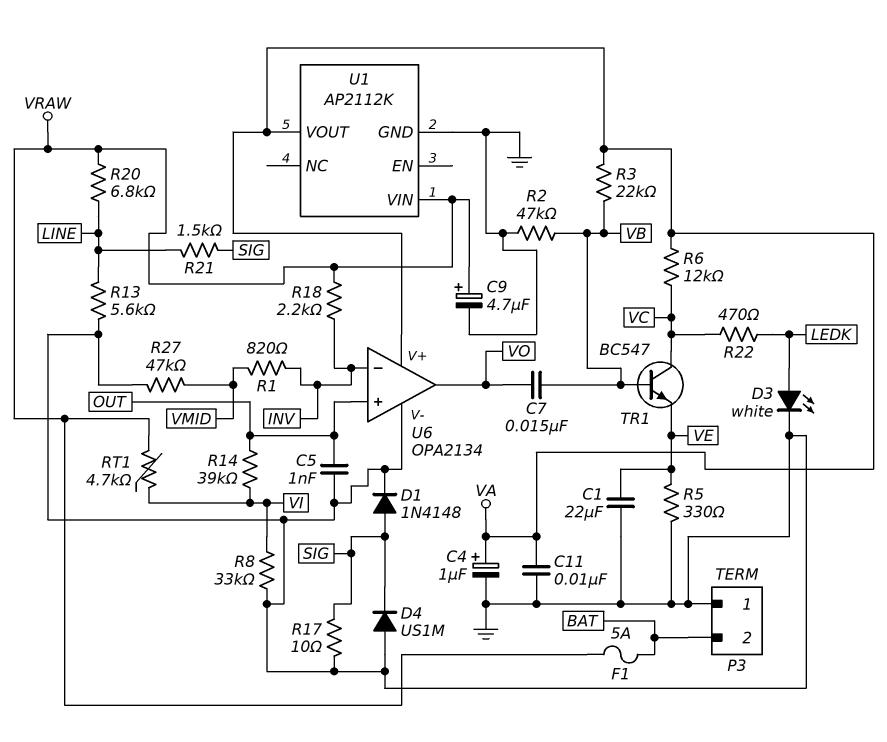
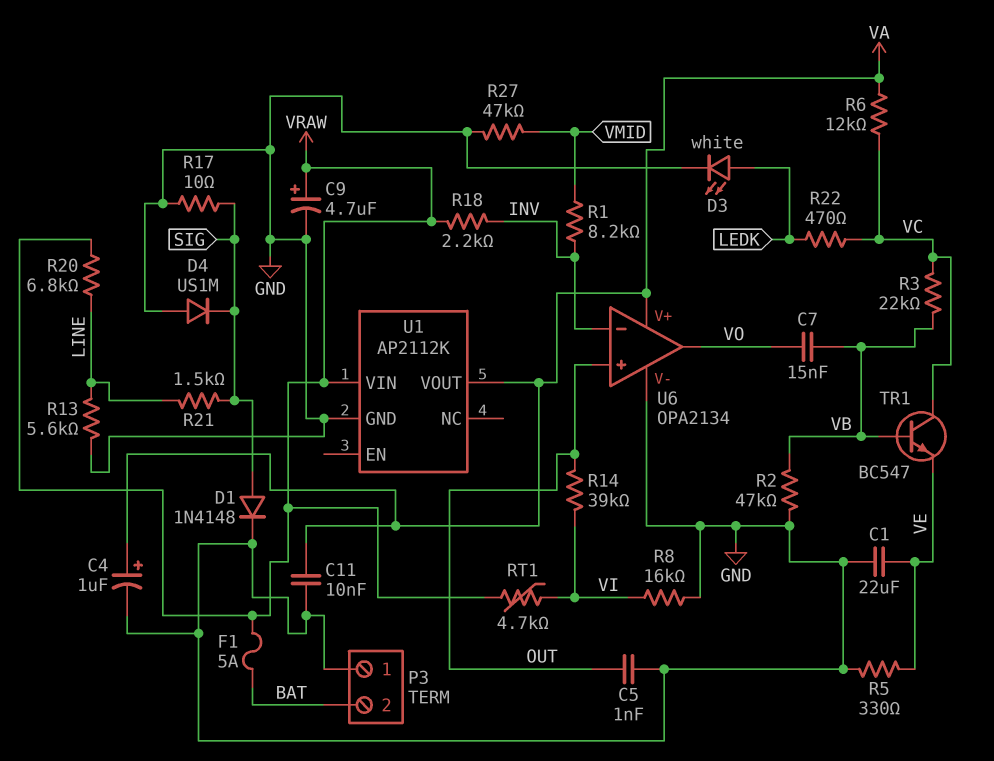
R1: 820 (INV, VMID) -> 8.2k (INV, VMID)
R3: 22k (VA, VB) -> 22k (VB, VC)
R8: 33k (GND, VI) -> 16k (GND, VI)

